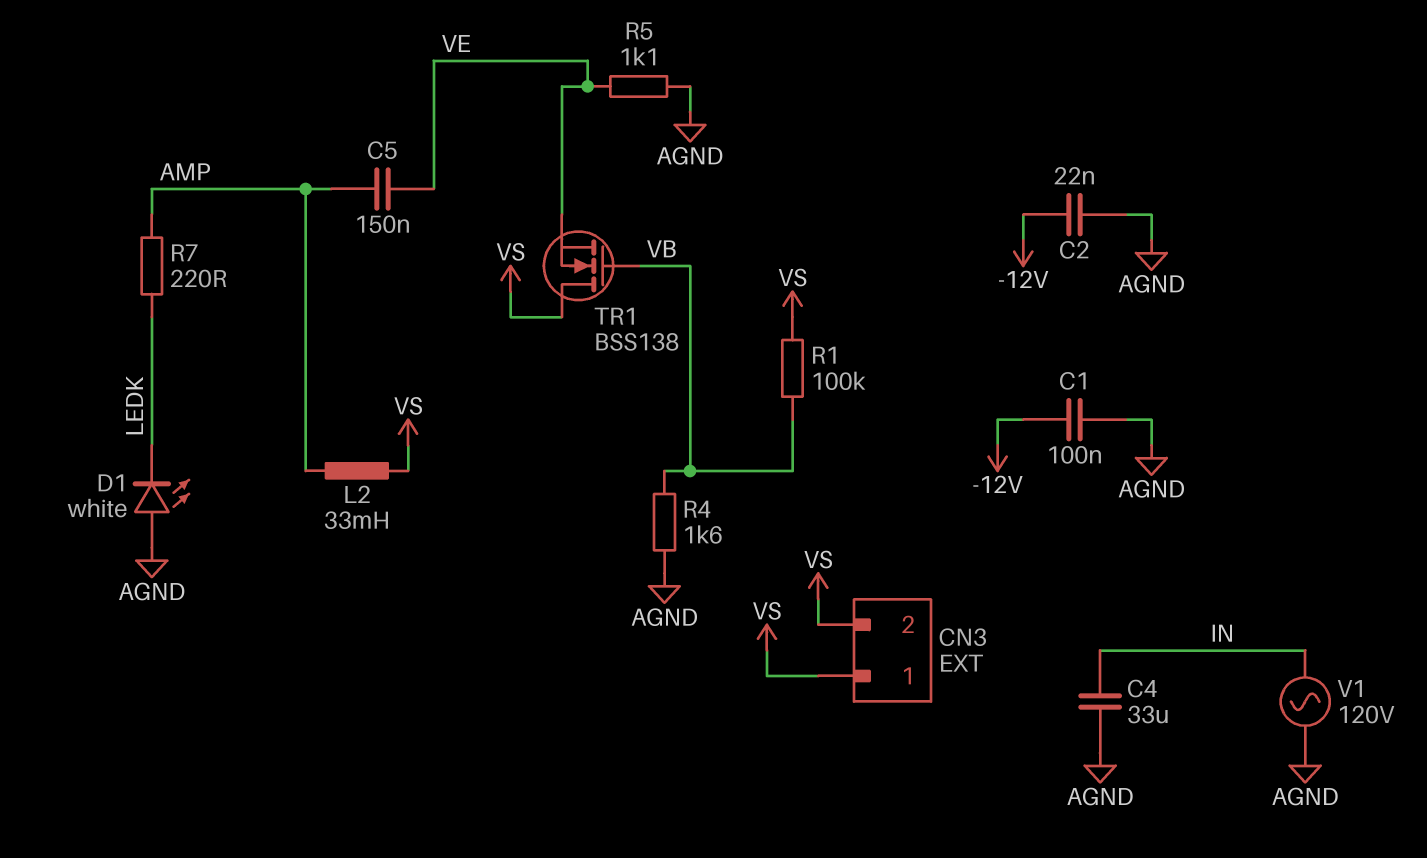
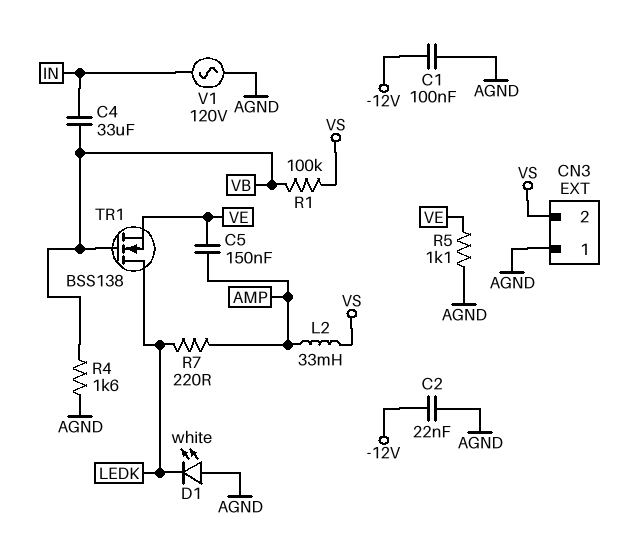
C4: 33uF (AGND, IN) -> 33uF (IN, VB)
CN3 pin 1: VS -> AGND
TR1: NMOS BSS138 (G VB, D VS, S VE) -> NMOS BSS138 (G VB, D LEDK, S VE)

